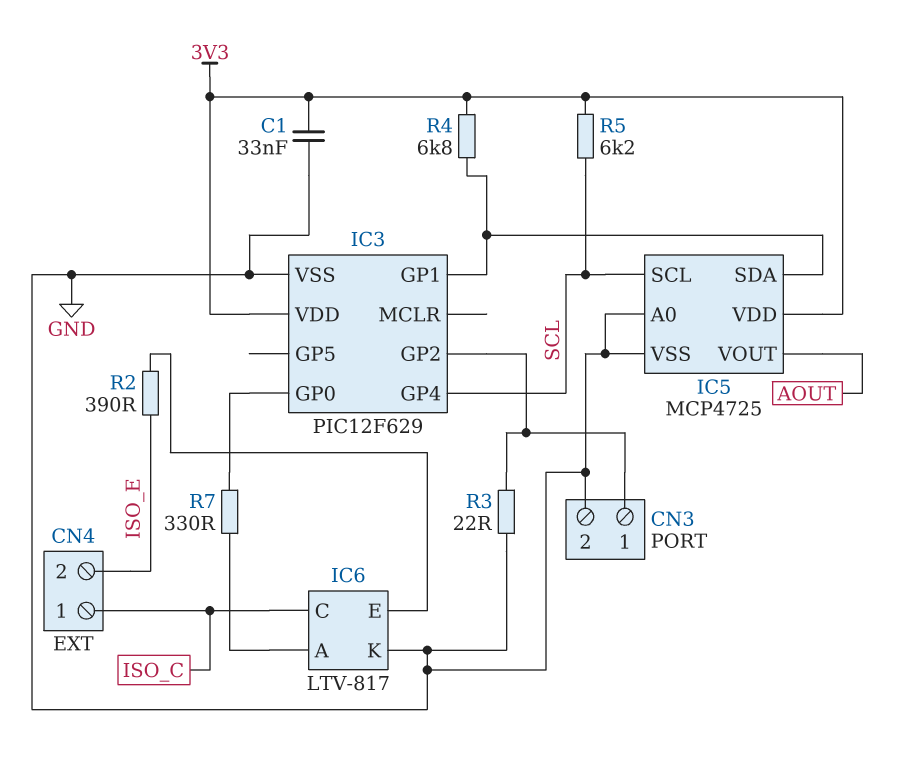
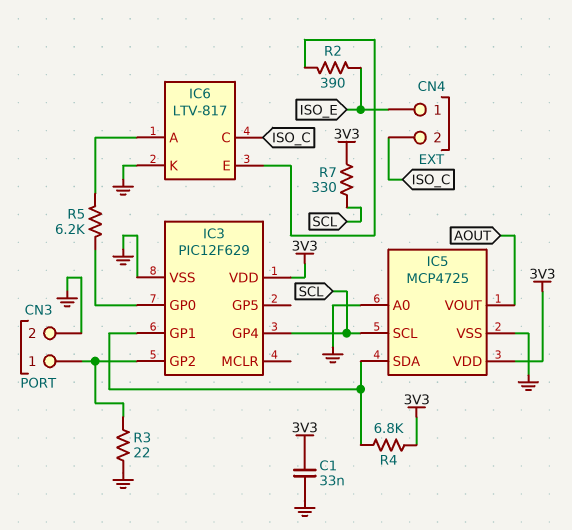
CN4 pin 1: ISO_C -> ISO_E
CN4 pin 2: ISO_E -> ISO_C
R5: 6.2k (3V3, SCL) -> 6.2k (IC3/GP0, IC6/A)
R7: 330 (IC3/GP0, IC6/A) -> 330 (3V3, SCL)

